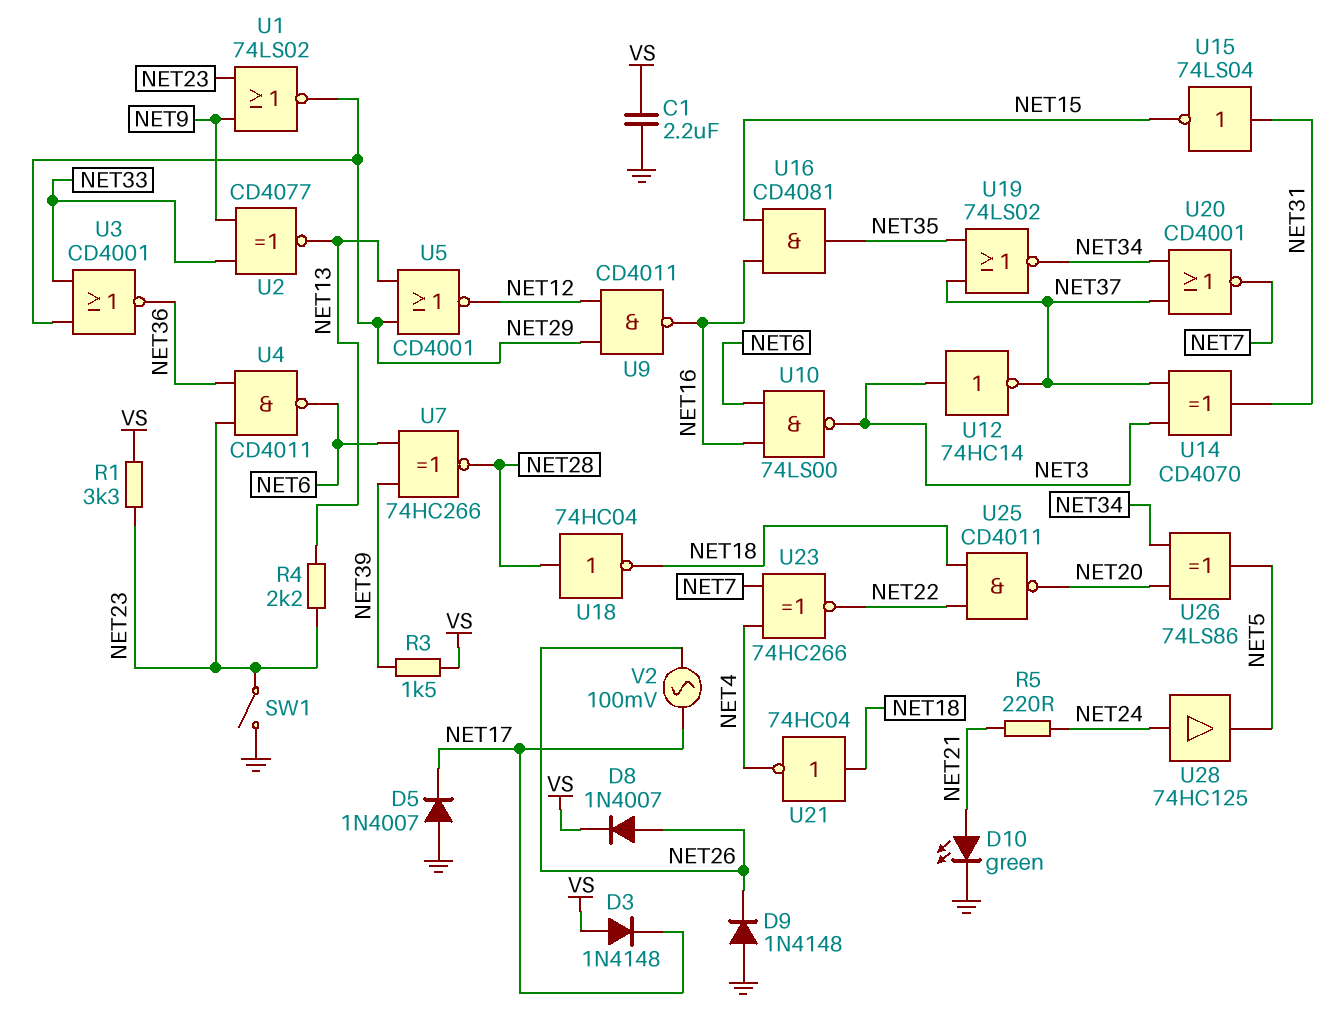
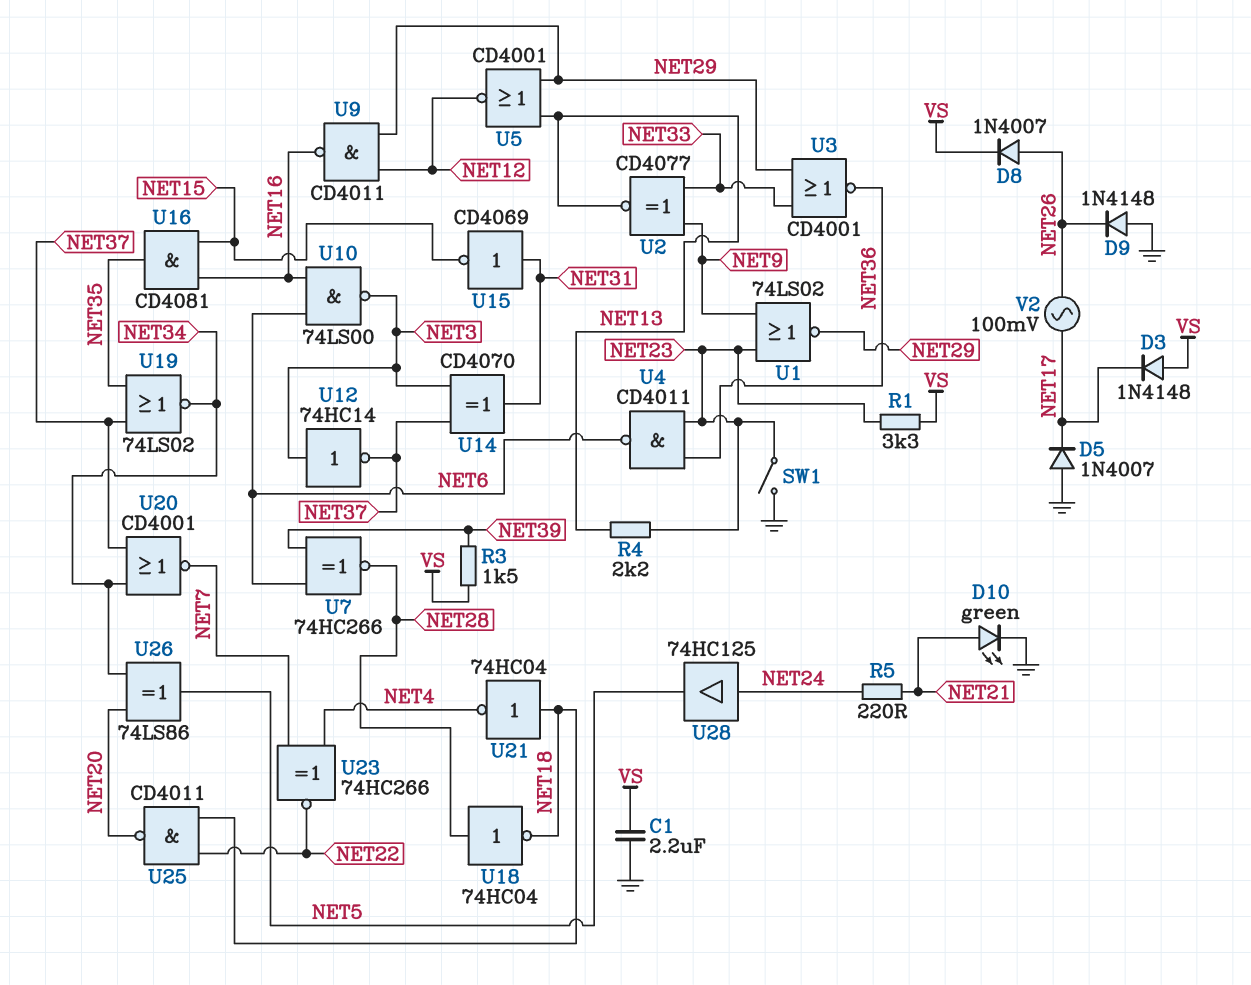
U15: NOT 74LS04 (in NET31, out NET15) -> NOT CD4069 (in NET31, out NET15)

